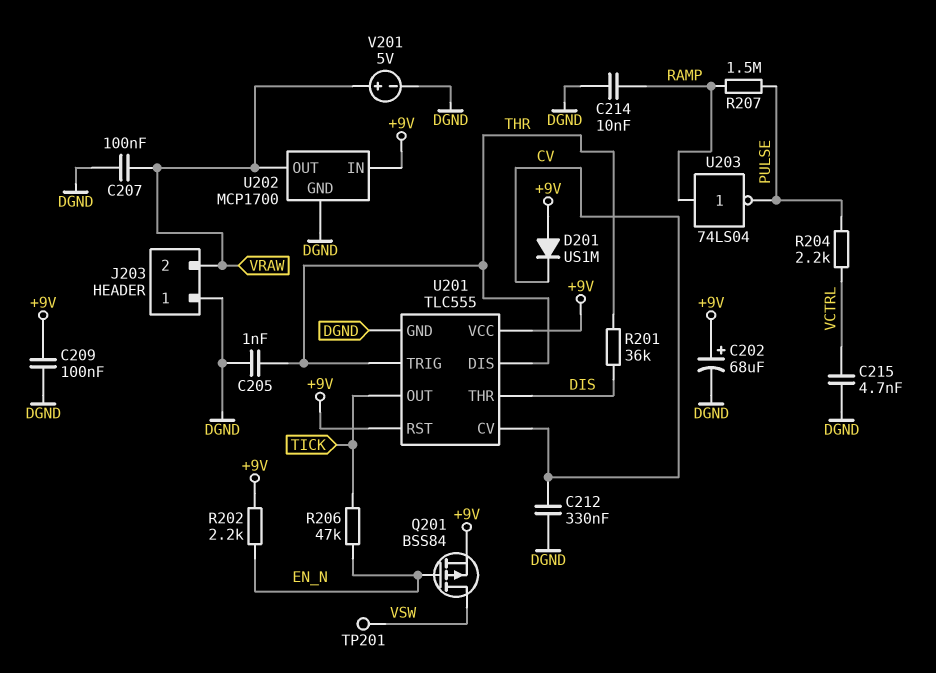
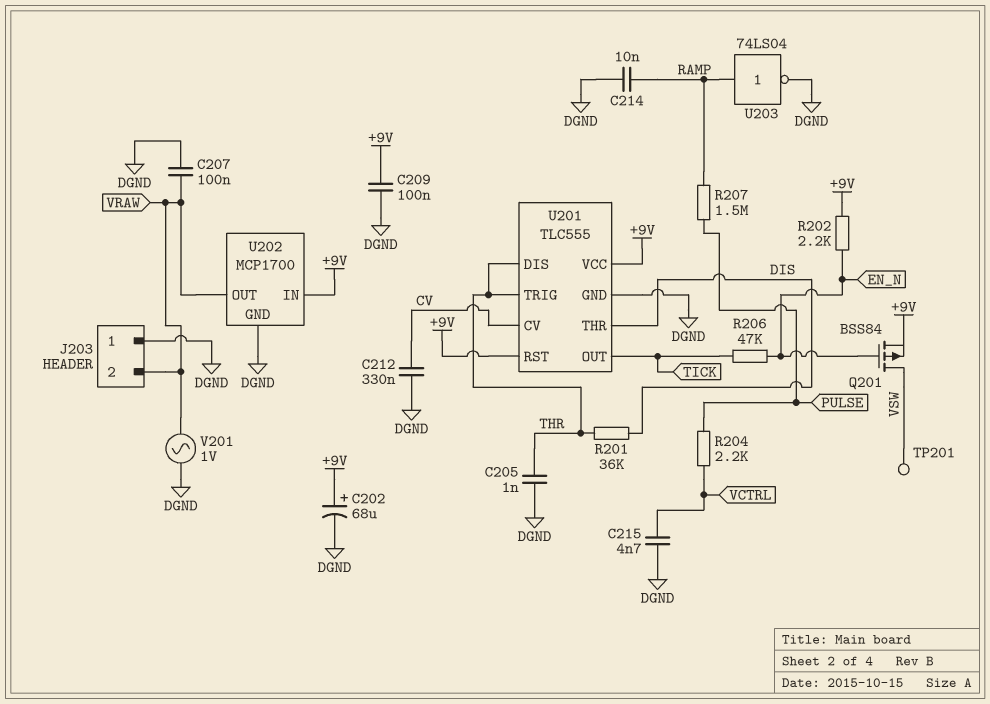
D201: diode US1M (A +9V, K CV) -> none
U203: NOT 74LS04 (in RAMP, out PULSE) -> NOT 74LS04 (in RAMP, out DGND)
V201: 5V (plus VRAW, minus DGND) -> AC 1V (DGND, VRAW)

